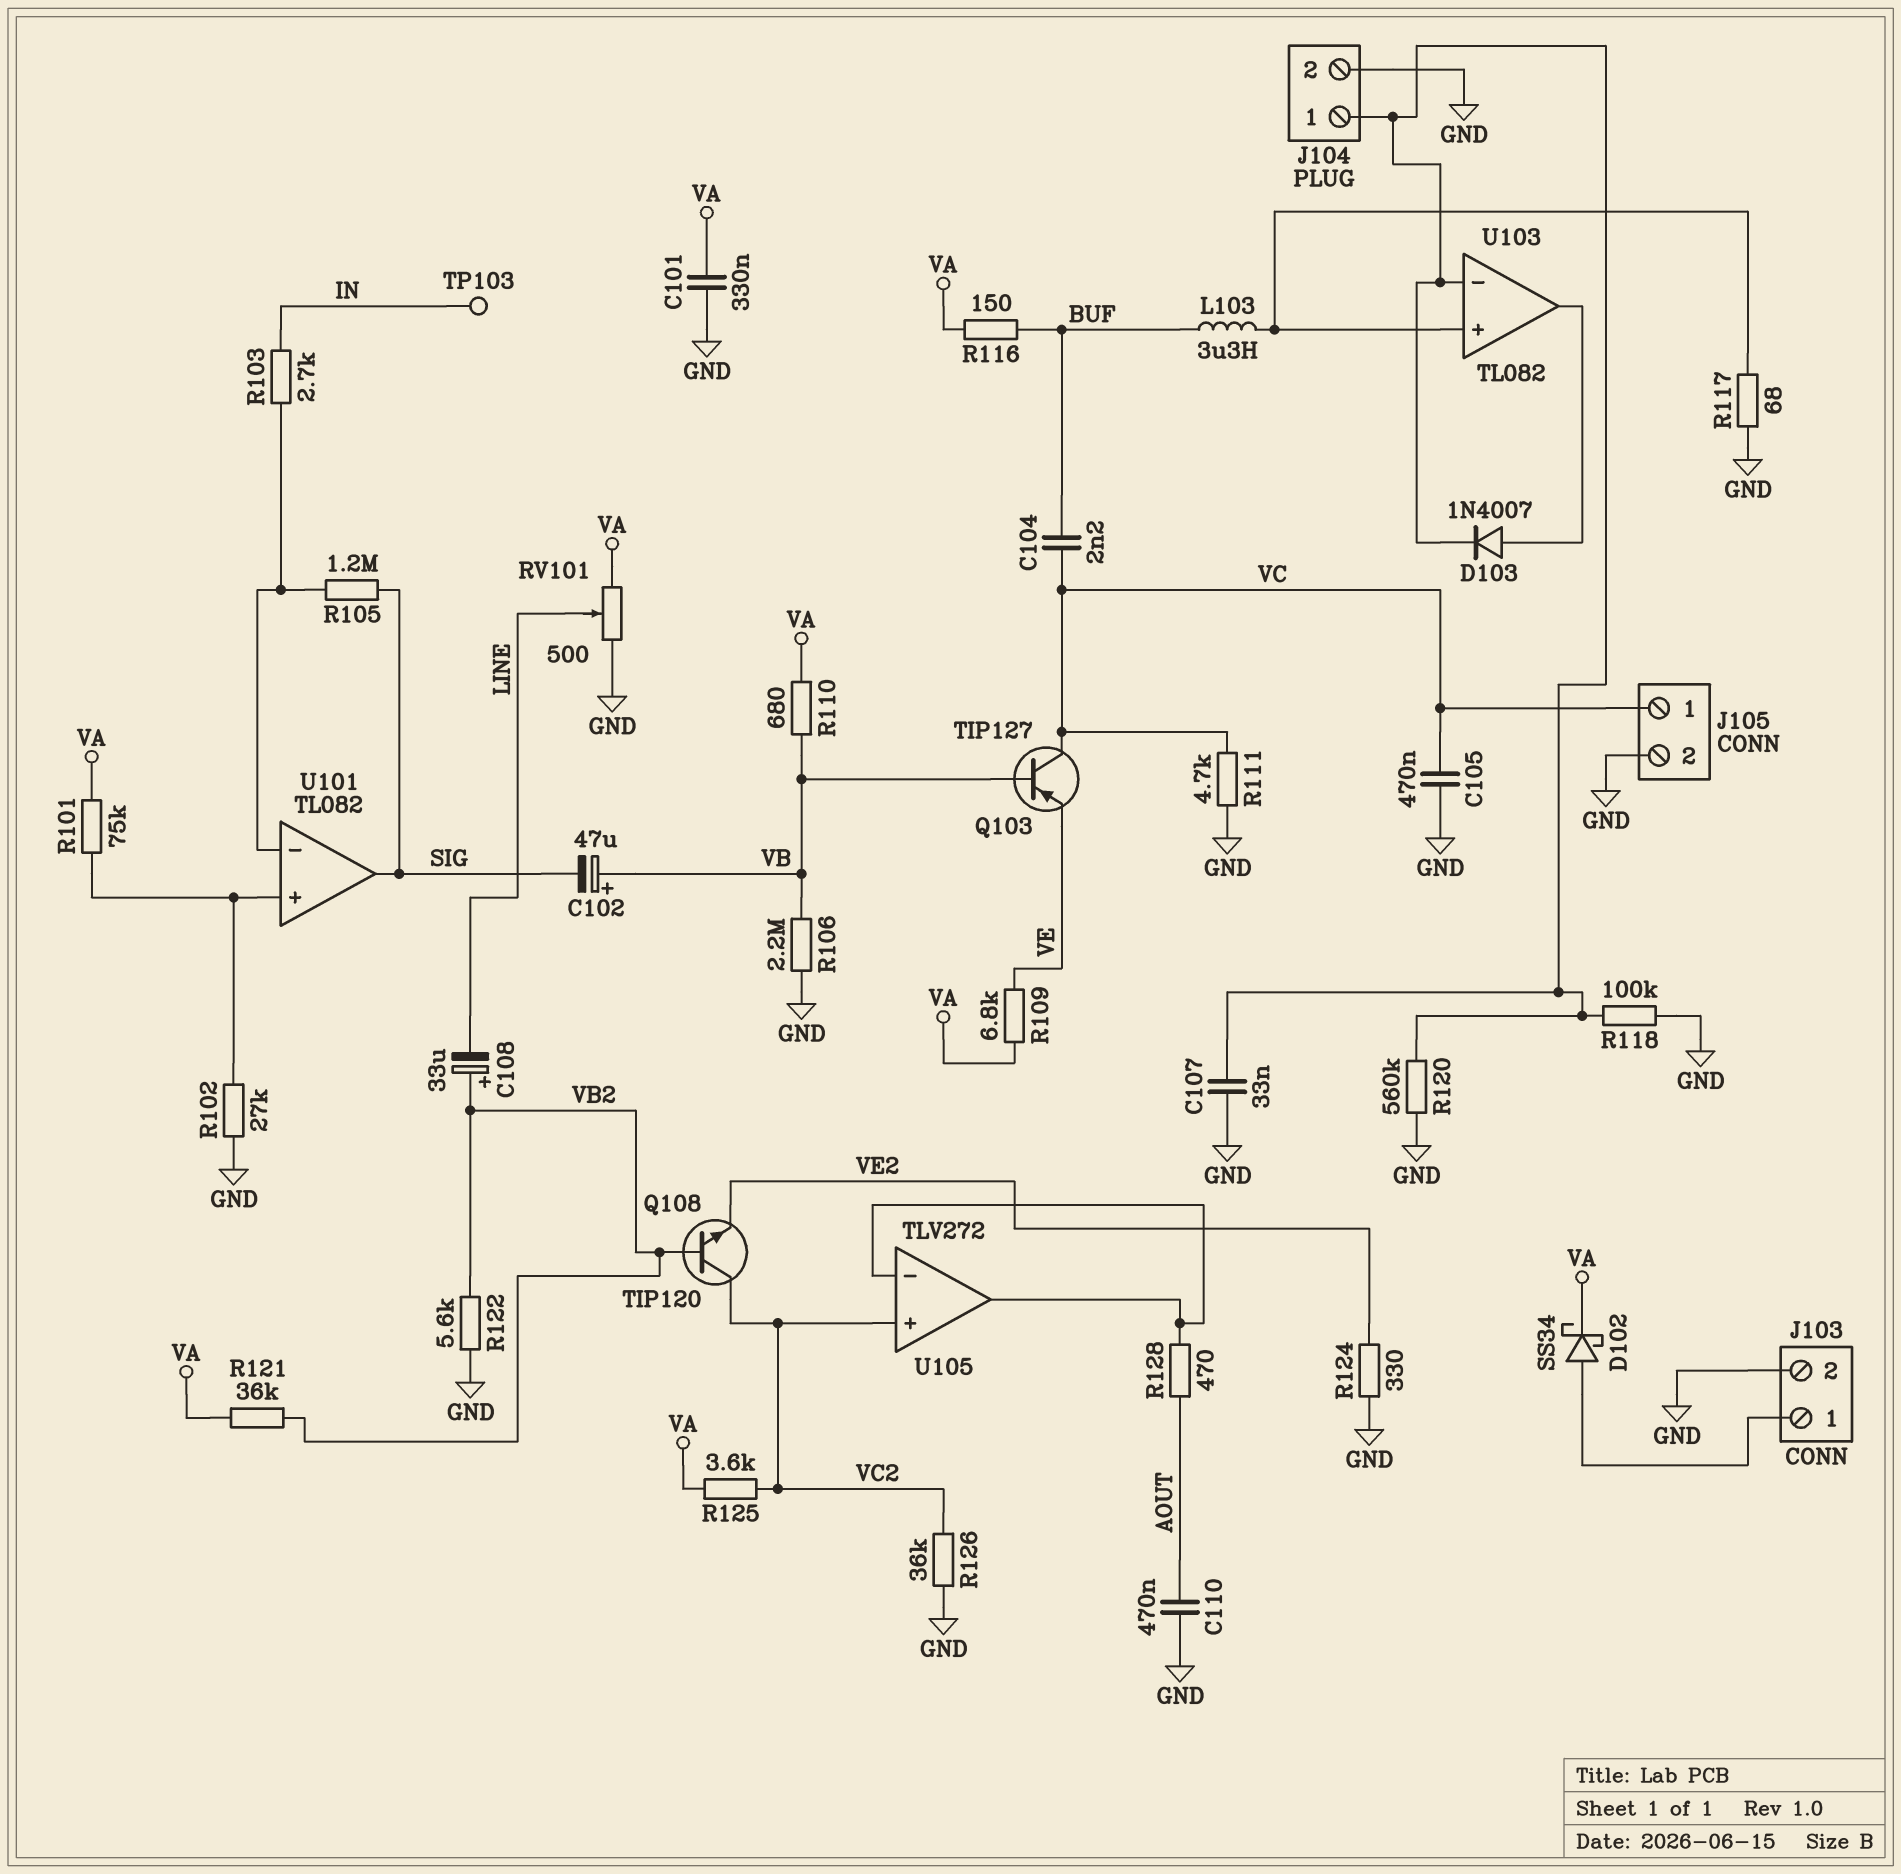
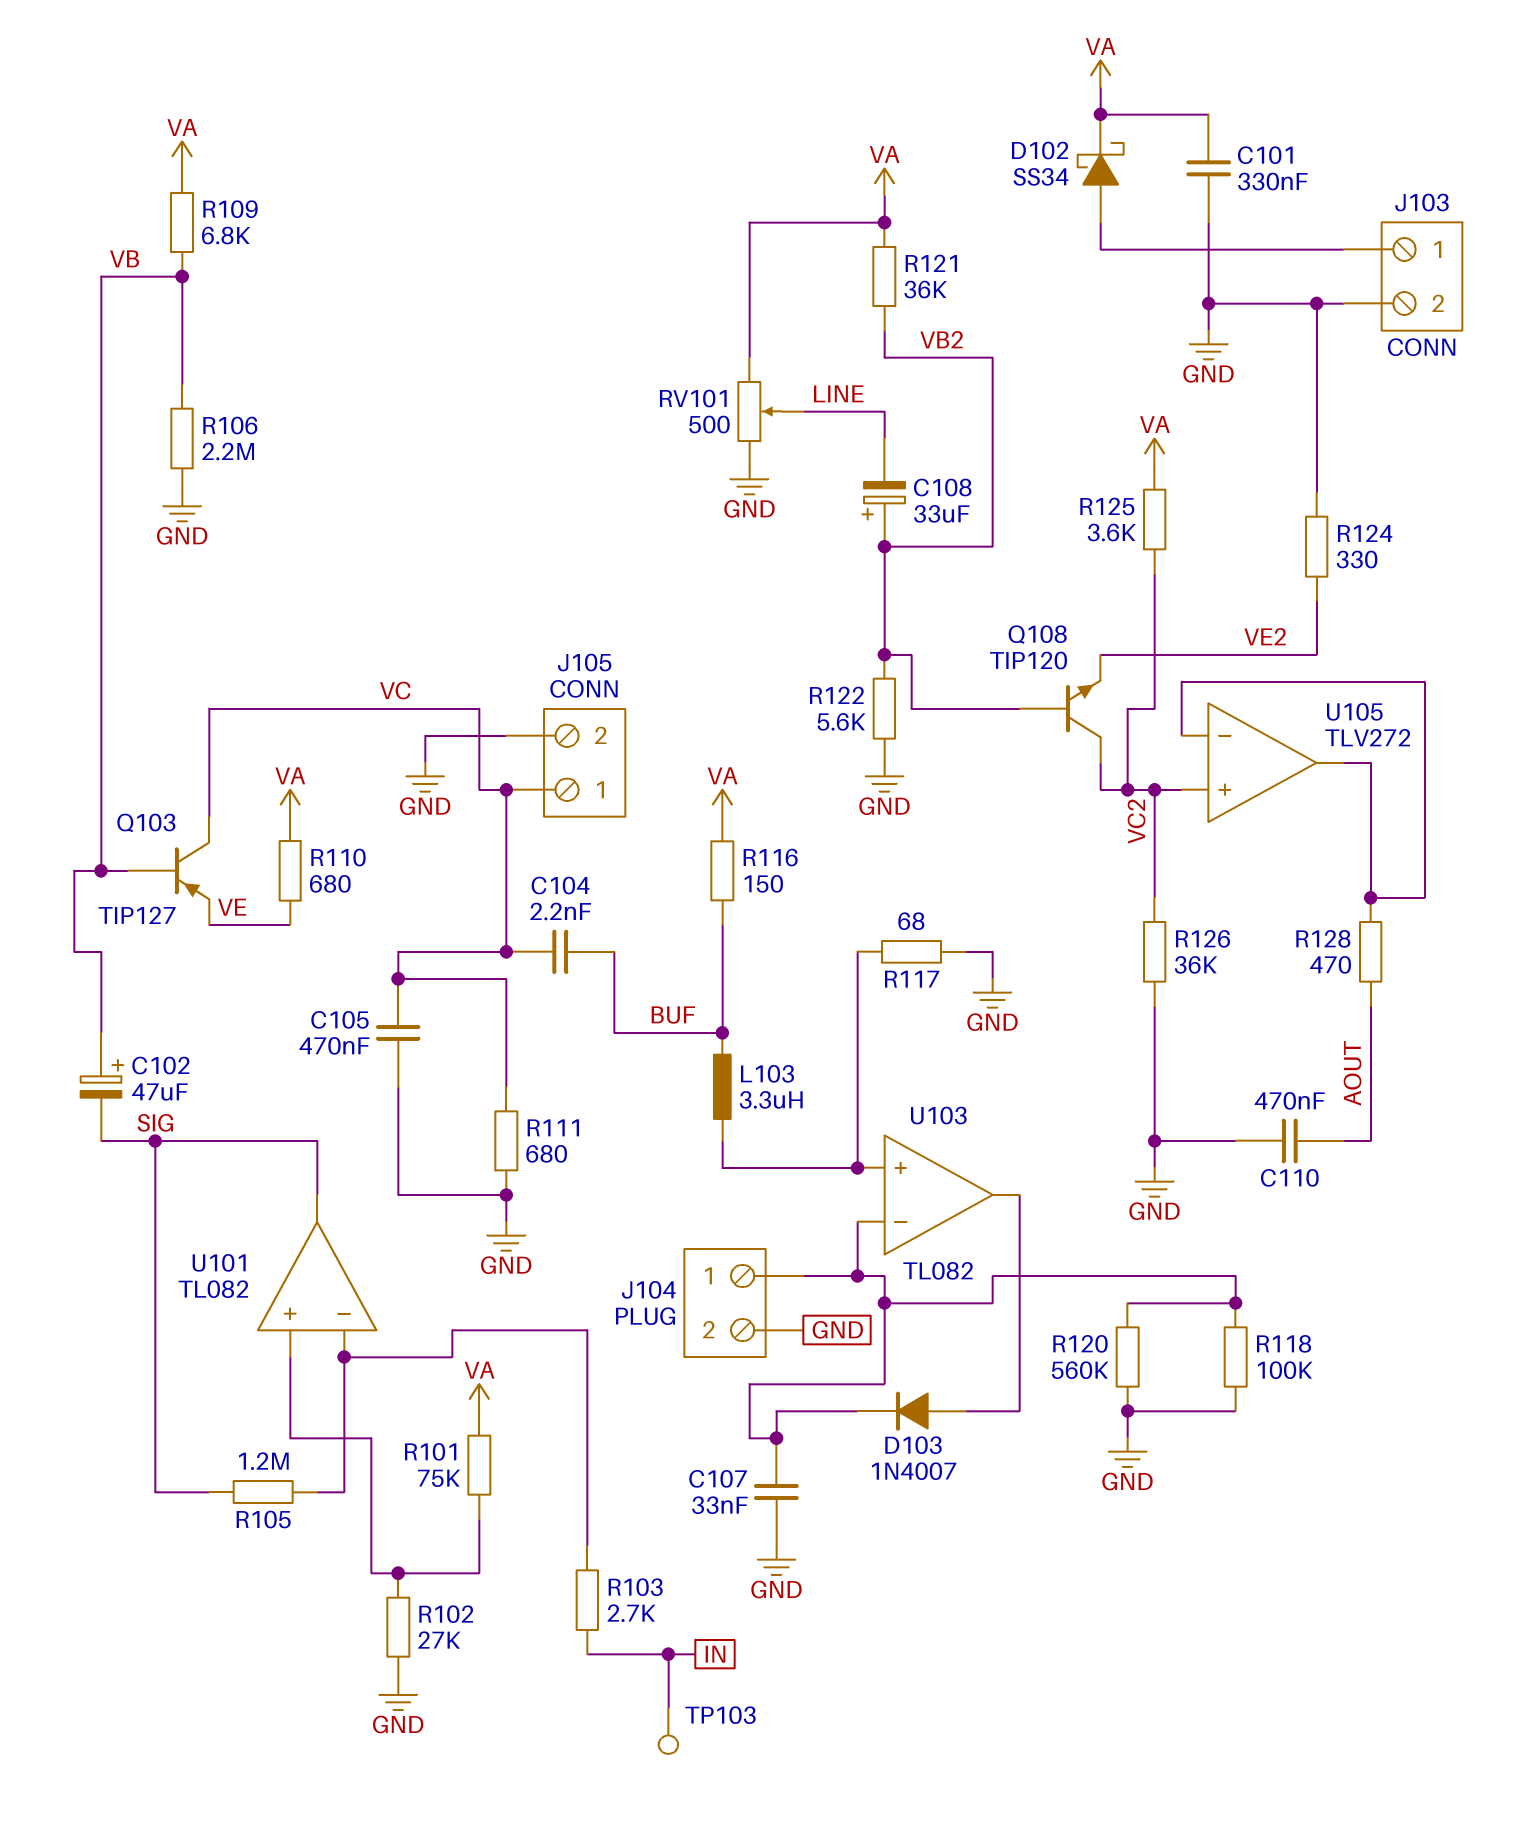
R109: 6.8k (VA, VE) -> 6.8k (VA, VB)
R110: 680 (VA, VB) -> 680 (VA, VE)
R111: 4.7k (GND, VC) -> 680 (GND, VC)

